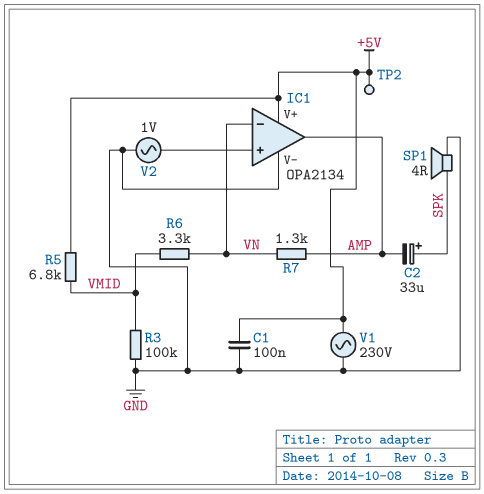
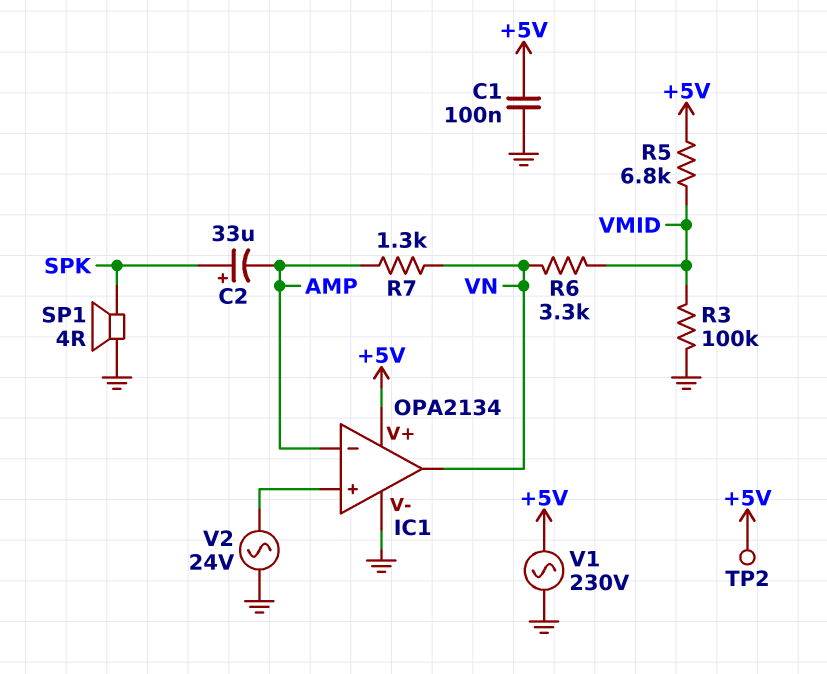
IC1 pin in-: VN -> AMP
IC1 pin out: AMP -> VN
V2: AC 1V (GND, IC1/in+) -> AC 24V (GND, IC1/in+)

